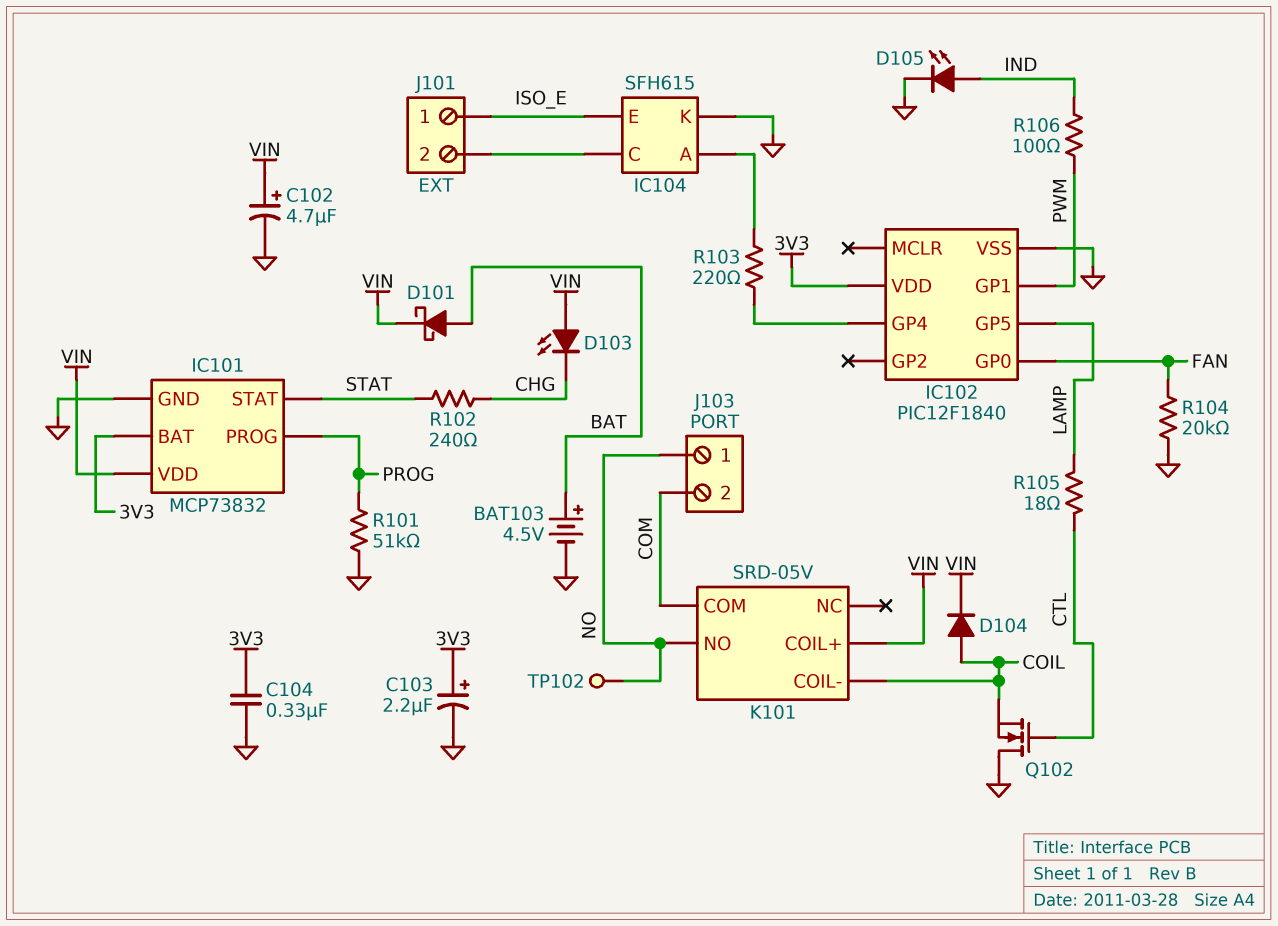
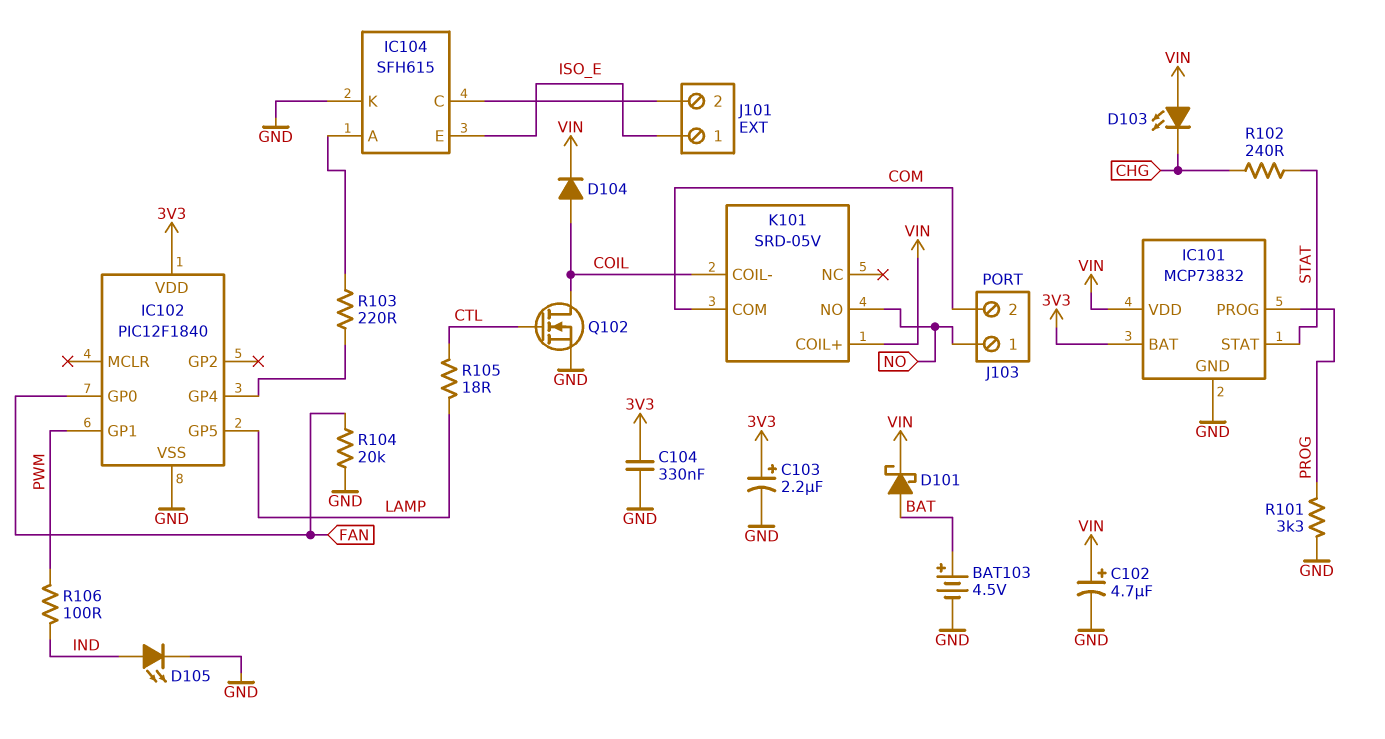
Q102: NMOS (G CTL, D GND, S COIL) -> NMOS (G CTL, D COIL, S GND)
R101: 51k (GND, PROG) -> 3.3k (GND, PROG)
TP102: test point (NO) -> none

